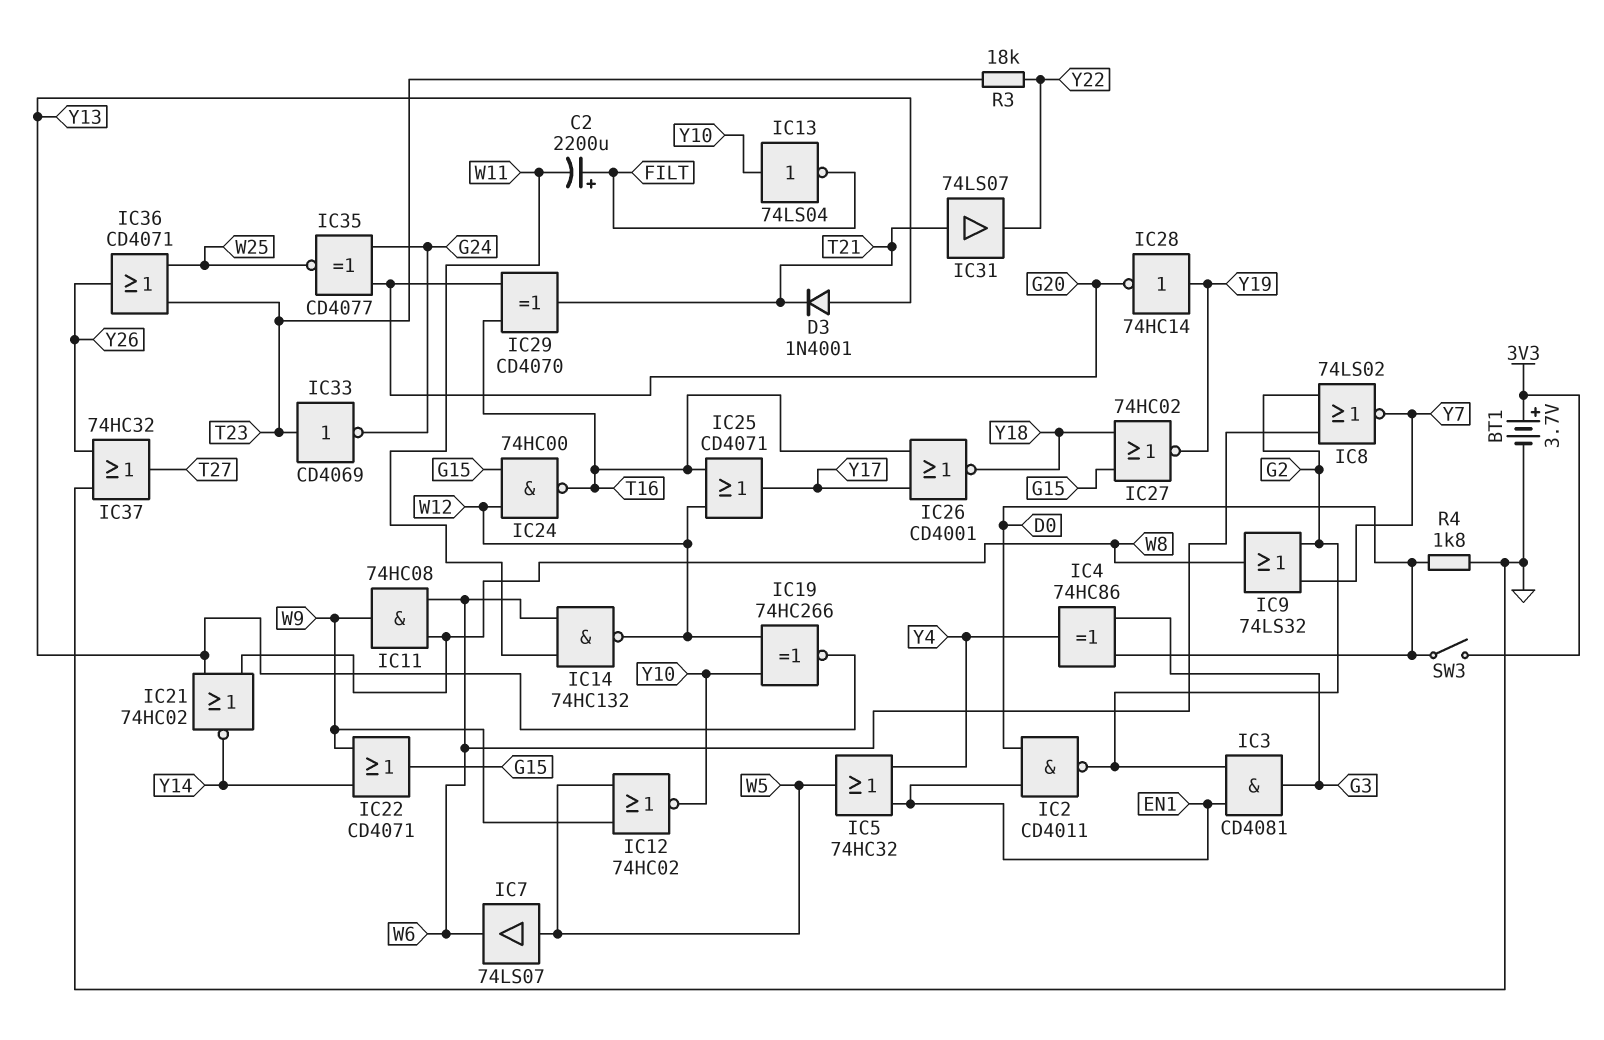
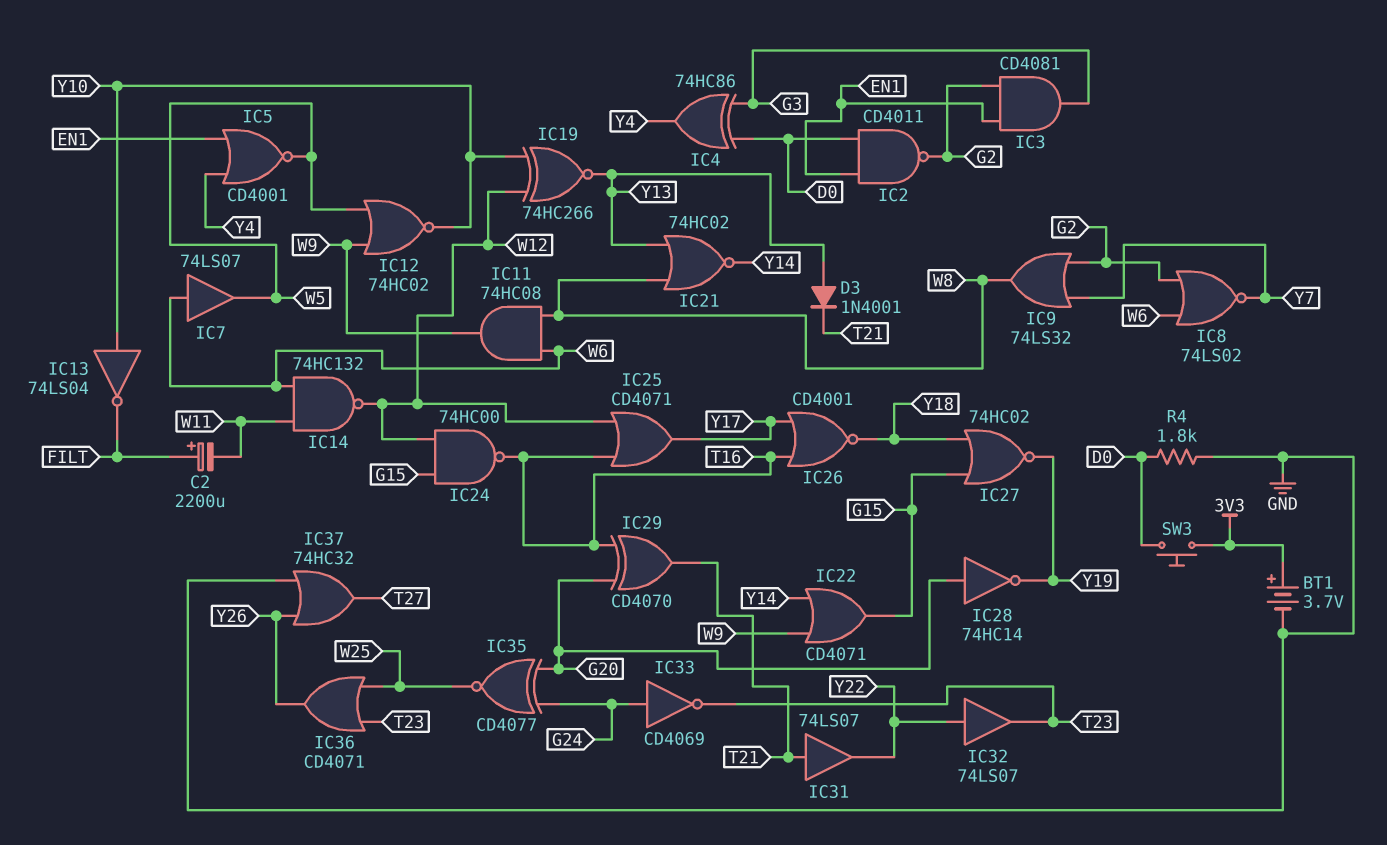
IC5: OR 74HC32 (in EN1, in Y4, out W5) -> NOR CD4001 (in EN1, in Y4, out W5)
IC7: buffer 74LS07 (in W5, out W6) -> buffer 74LS07 (in W6, out W5)
IC28: NOT 74HC14 (in Y19, out G20) -> NOT 74HC14 (in G20, out Y19)
IC32: none -> buffer 74LS07 (in Y22, out T23)
IC33: NOT CD4069 (in T23, out G24) -> NOT CD4069 (in G24, out T23)
R3: 18k (T23, Y22) -> none
SW3: switch (3V3, D0) -> button (3V3, D0)

